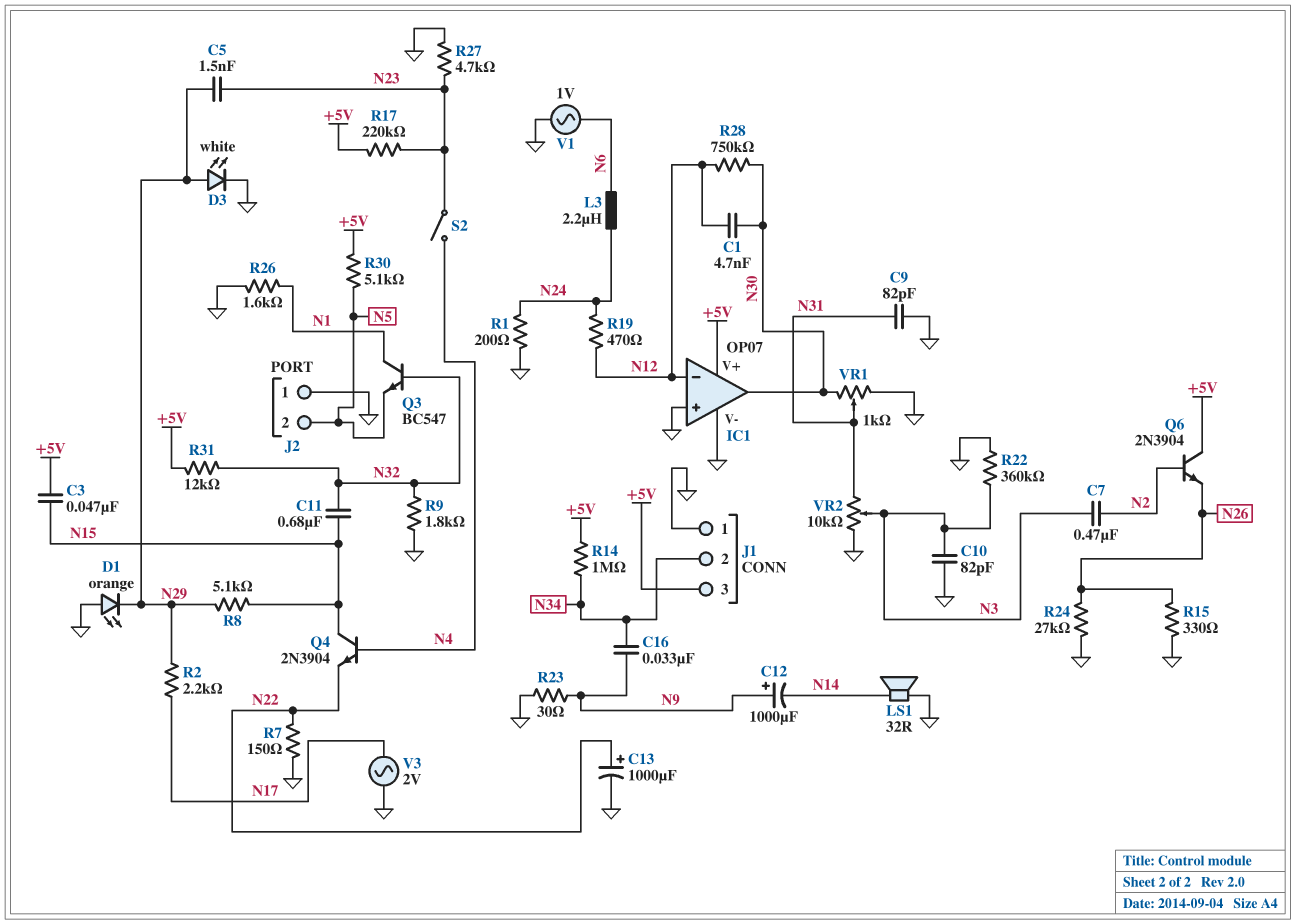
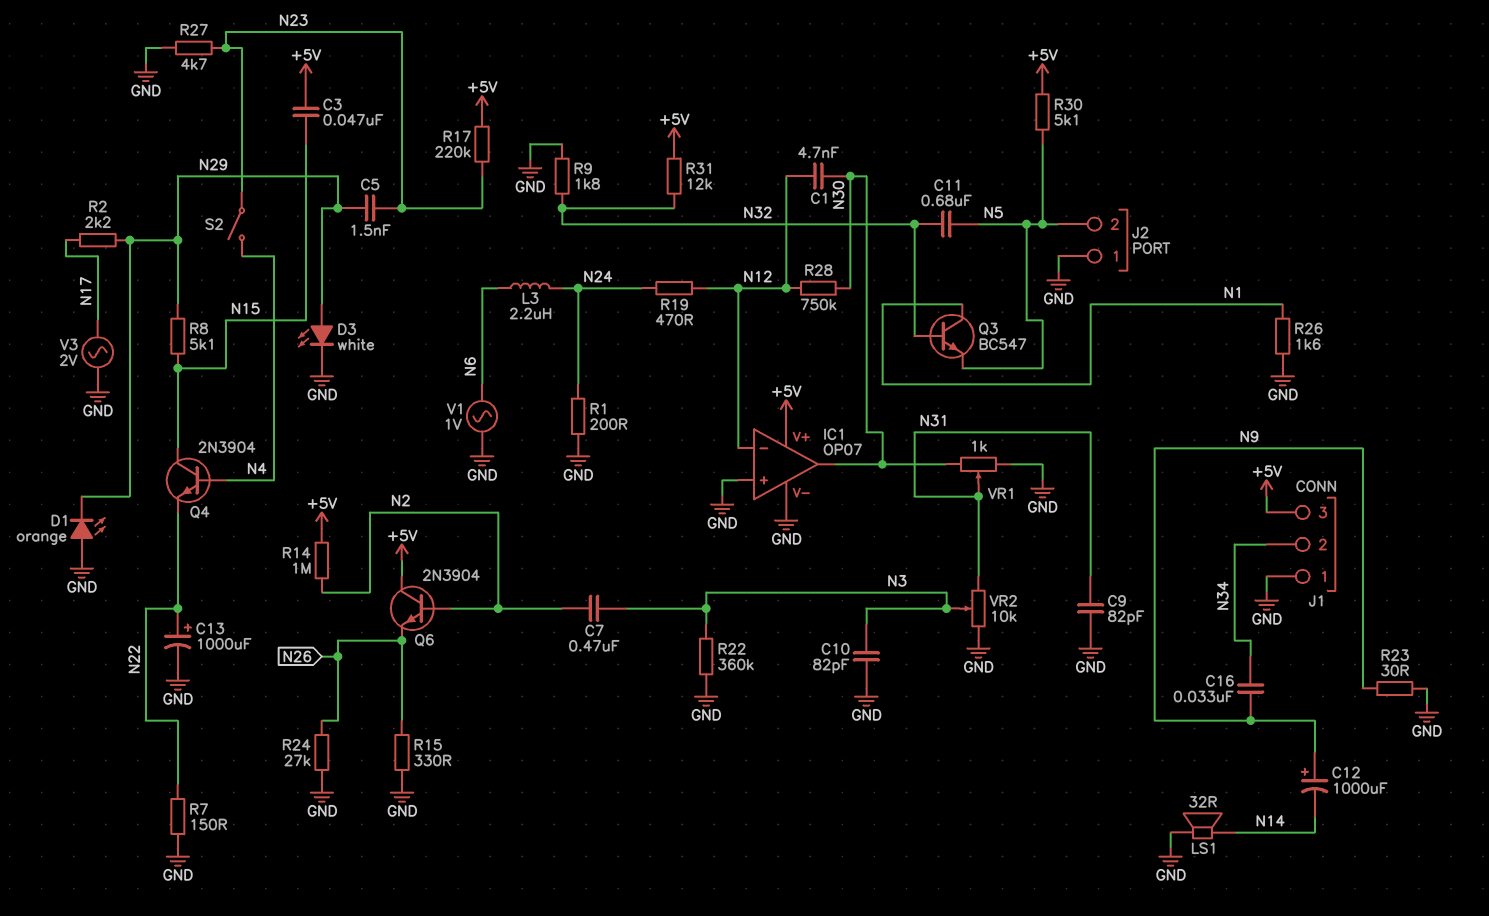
C11: 680nF (N15, N32) -> 680nF (N5, N32)
R14: 1M (+5V, N34) -> 1M (+5V, N2)

